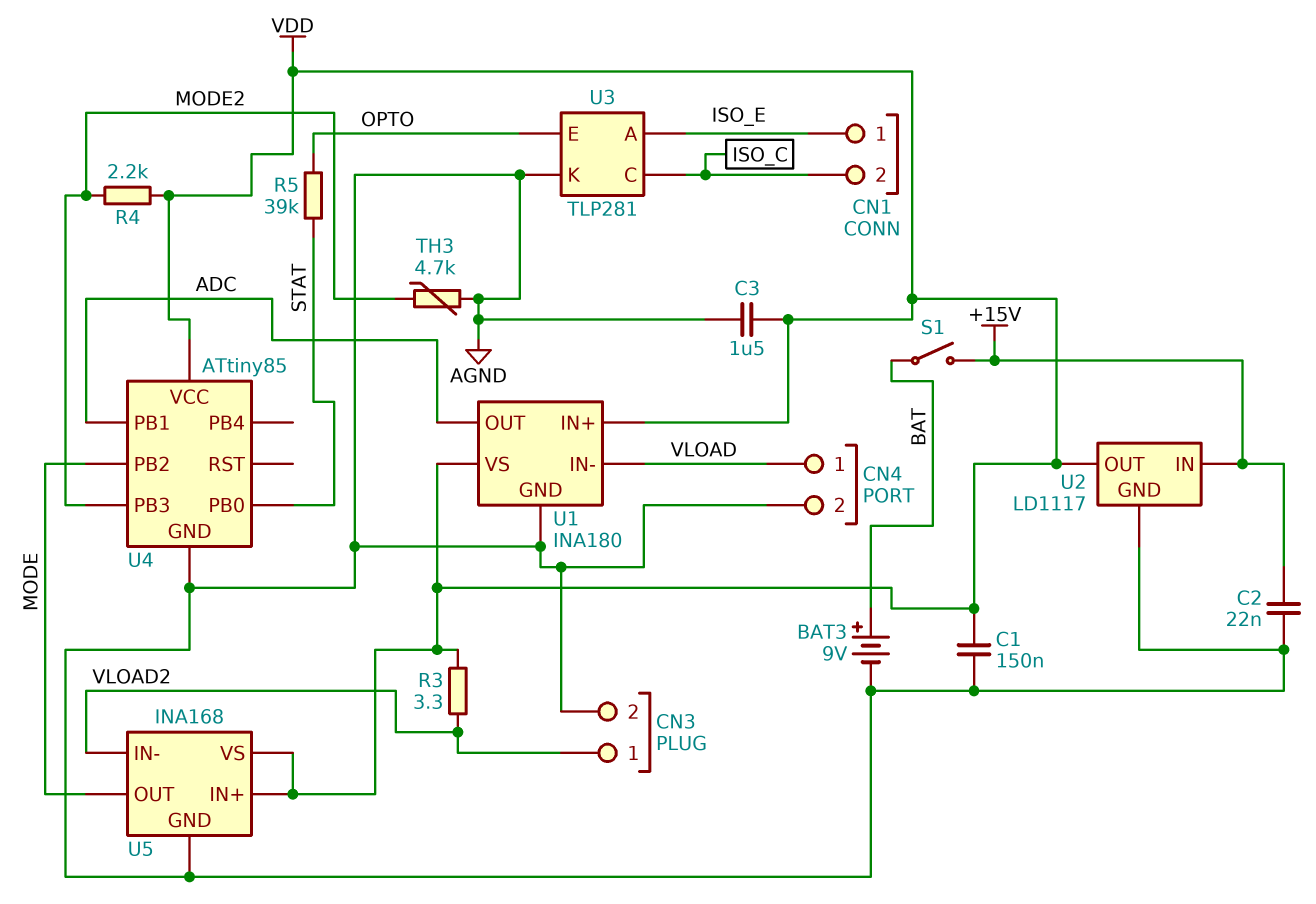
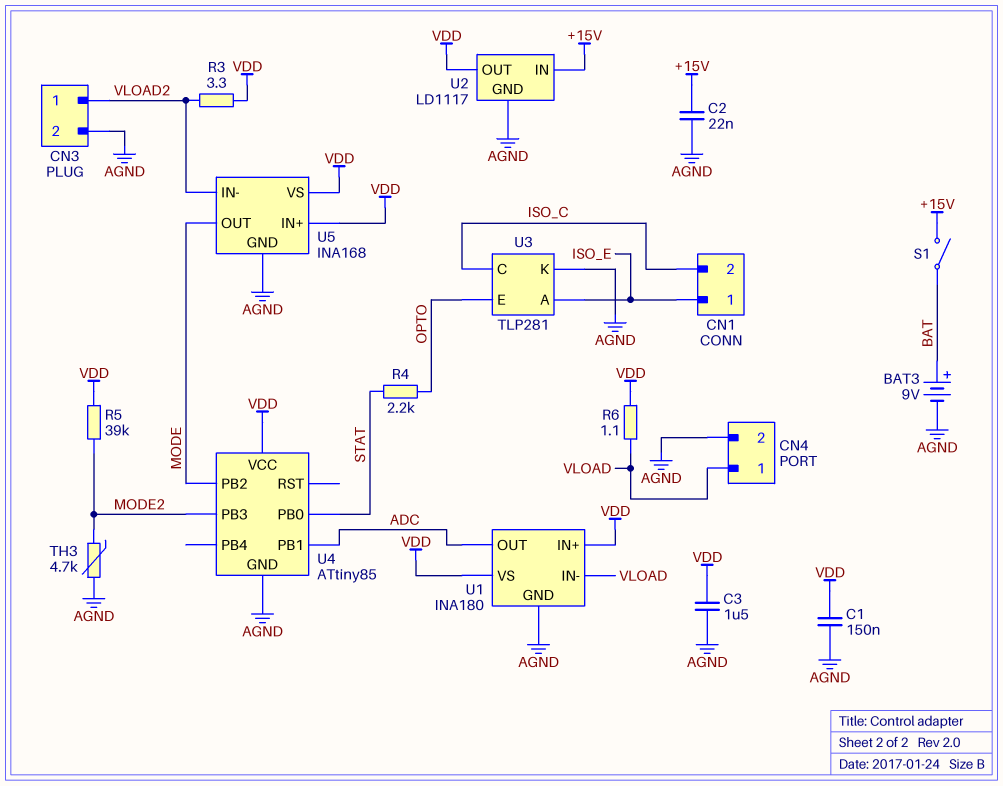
R4: 2.2k (MODE2, VDD) -> 2.2k (OPTO, STAT)
R5: 39k (OPTO, STAT) -> 39k (MODE2, VDD)
R6: none -> 1.1 (VDD, VLOAD)

